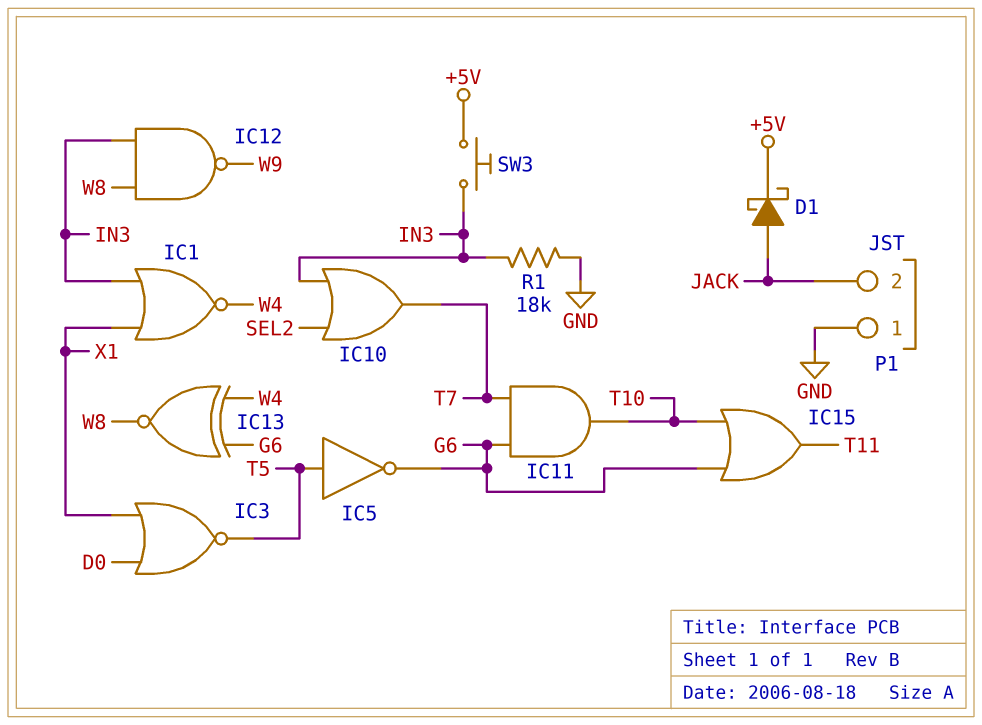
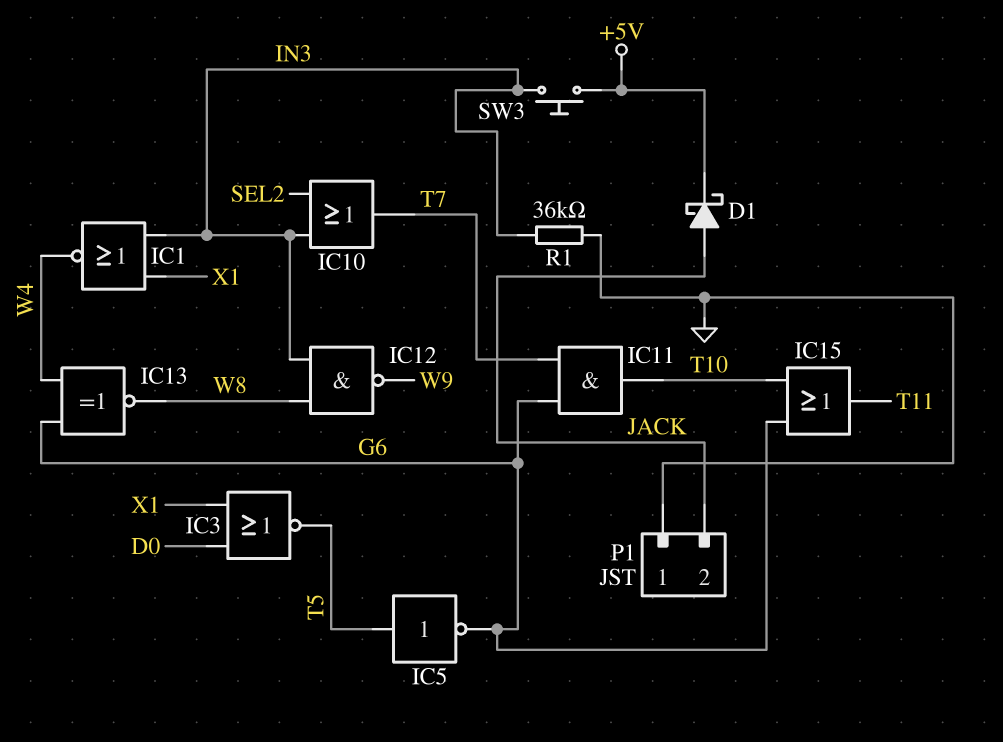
R1: 18k (GND, IN3) -> 36k (GND, IN3)

